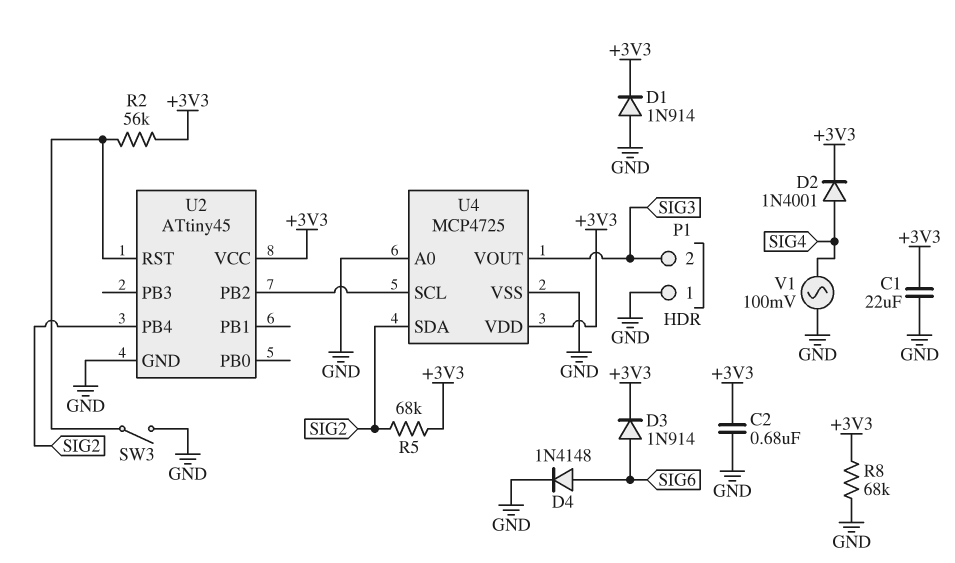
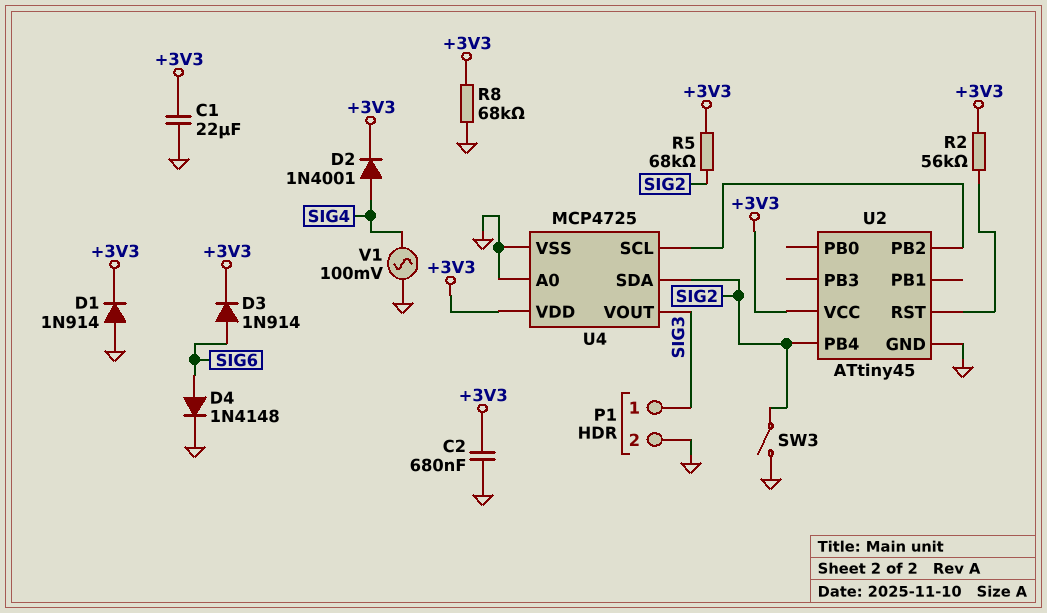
P1 pin 1: GND -> SIG3
P1 pin 2: SIG3 -> GND
SW3: switch (GND, U2/RST) -> switch (GND, SIG2)

